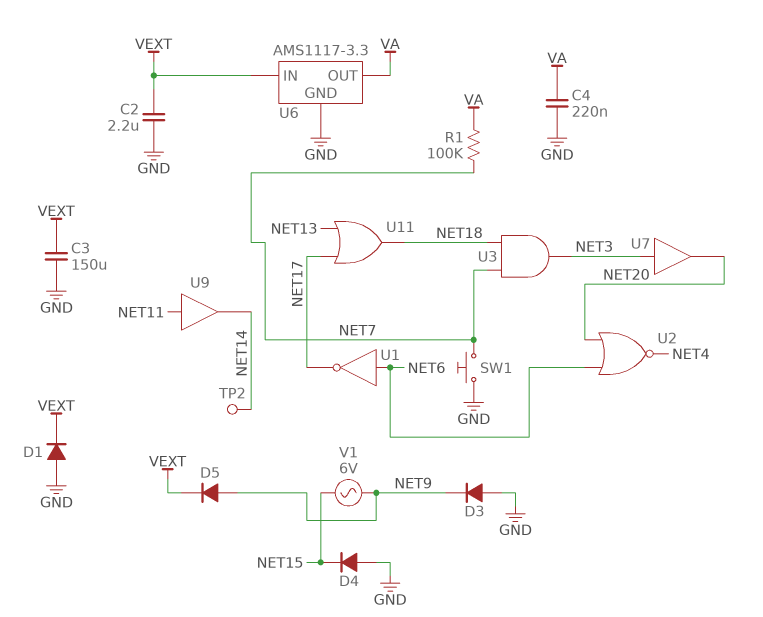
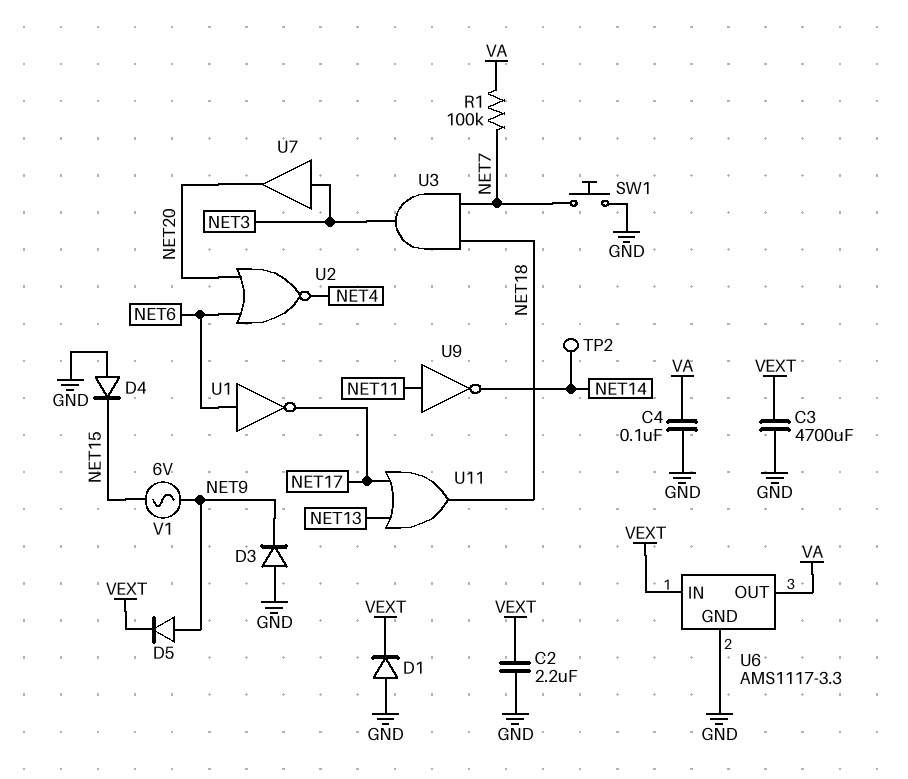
C3: 150uF (GND, VEXT) -> 4700uF (GND, VEXT)
C4: 220nF (GND, VA) -> 100nF (GND, VA)
U9: buffer (in NET11, out NET14) -> NOT (in NET11, out NET14)

